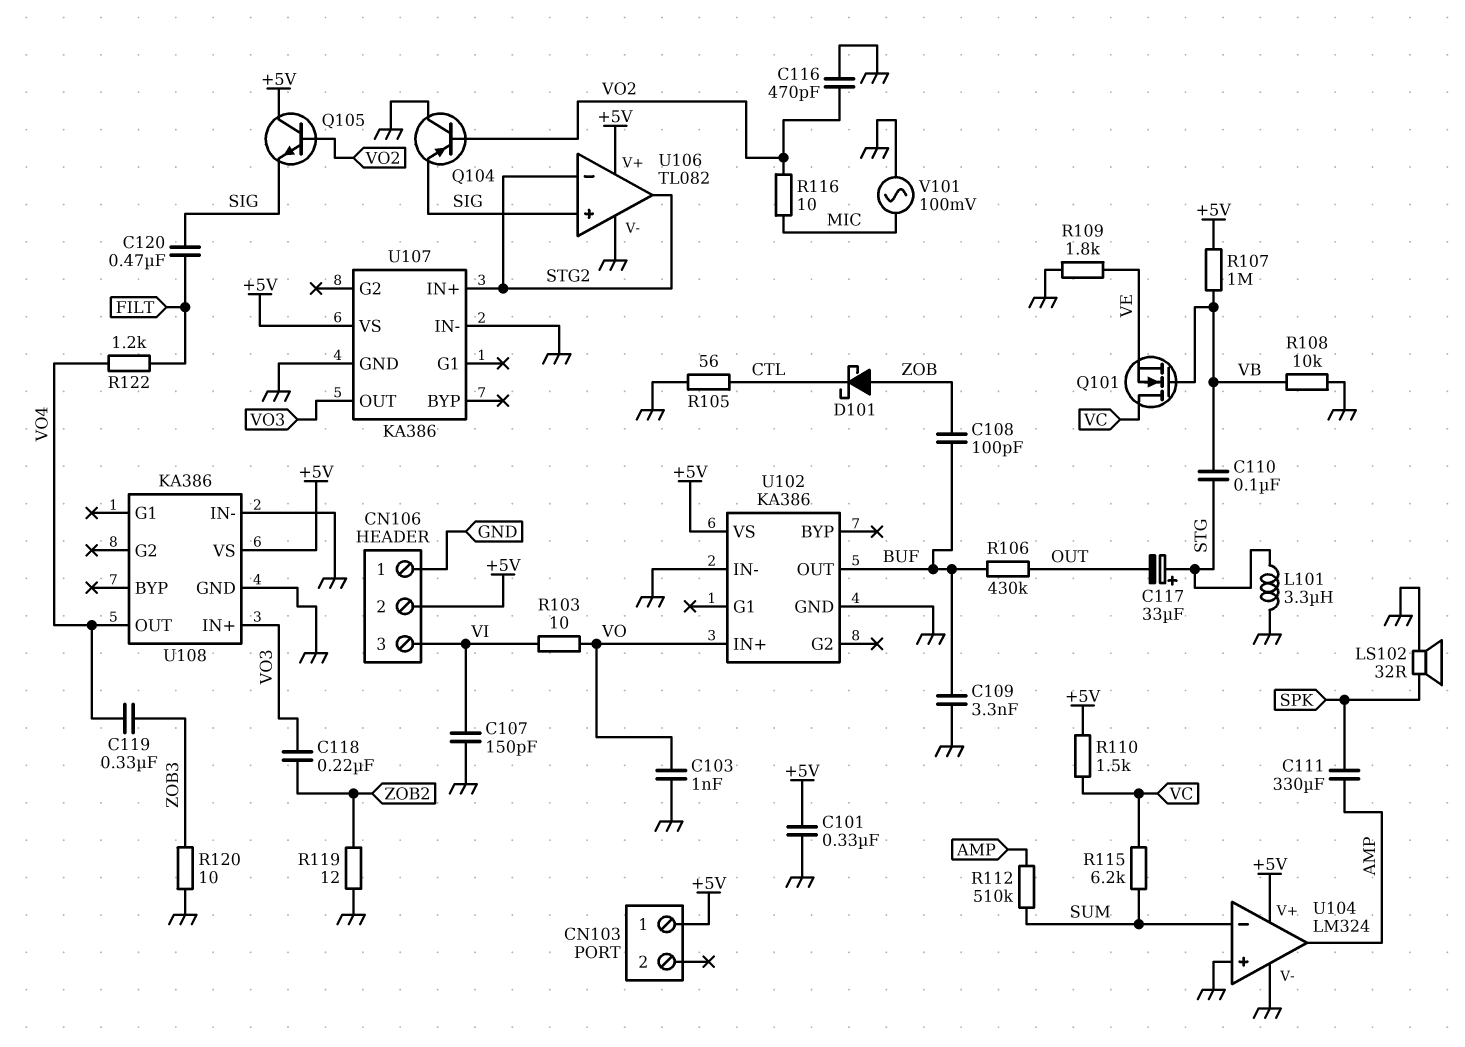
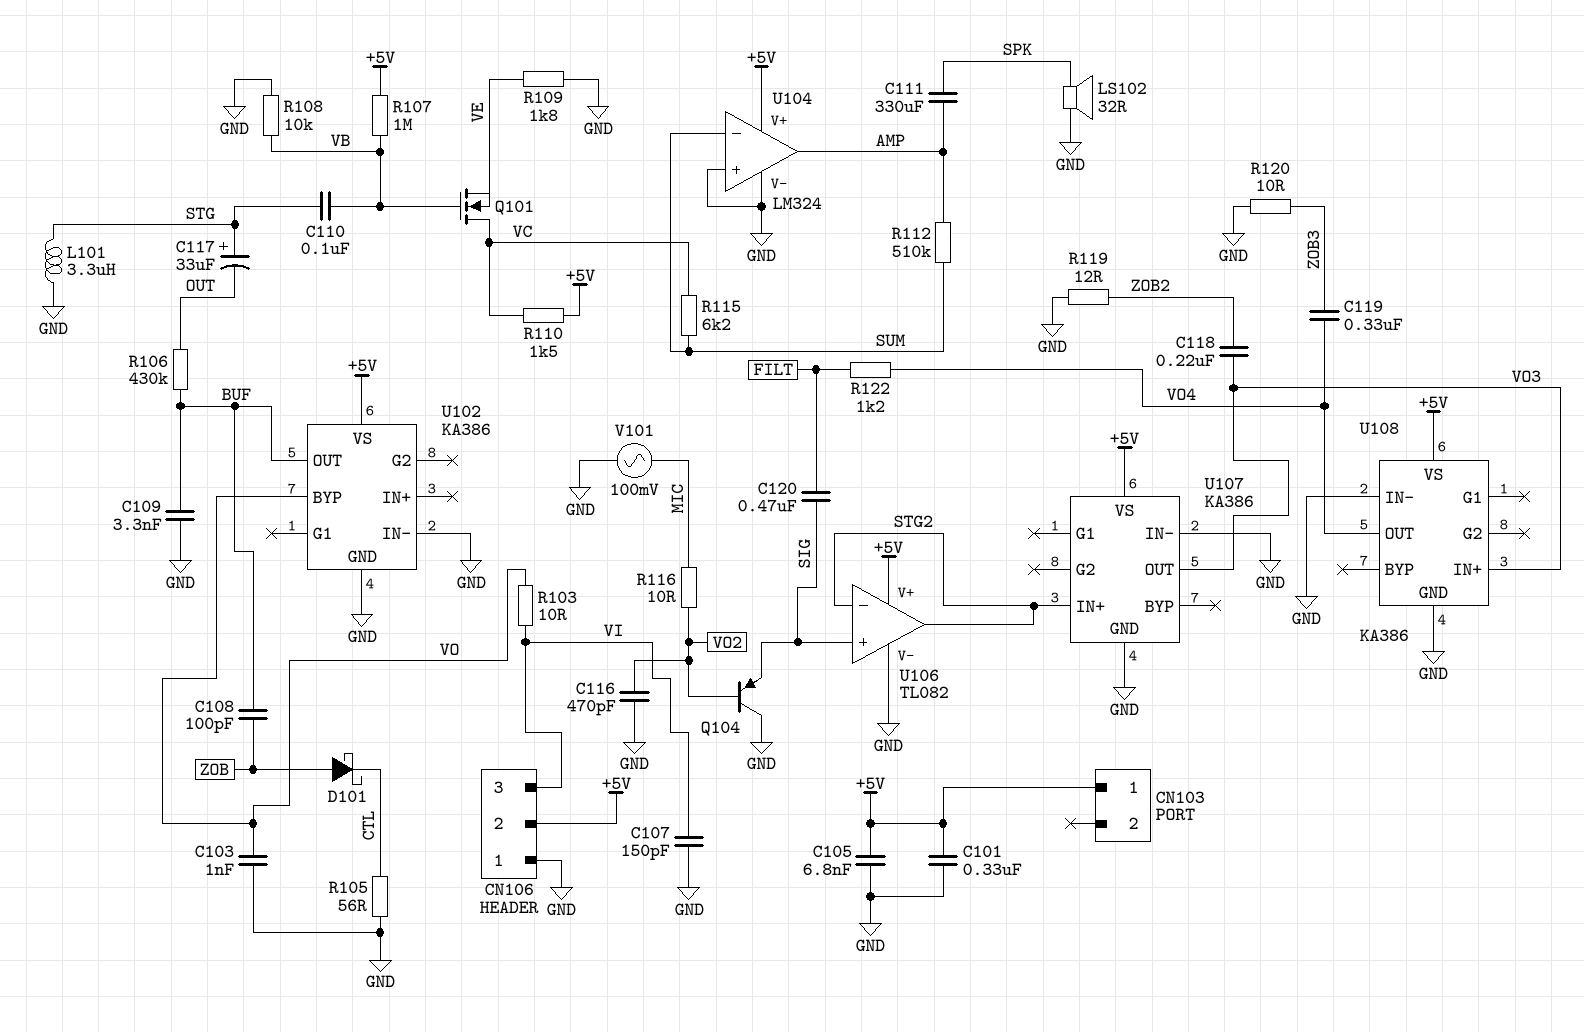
C105: none -> 6.8nF (+5V, GND)
Q105: NPN (B VO2, C +5V, E SIG) -> none
U102 pin BYP: none -> VO
U102 pin IN+: VO -> none

